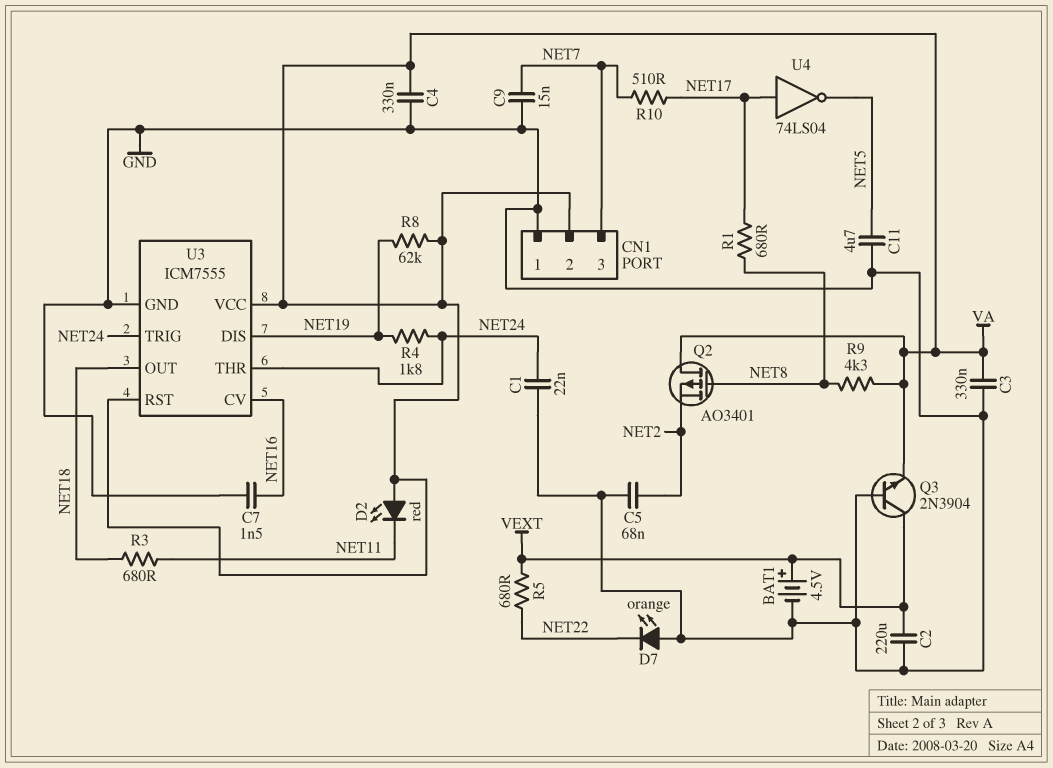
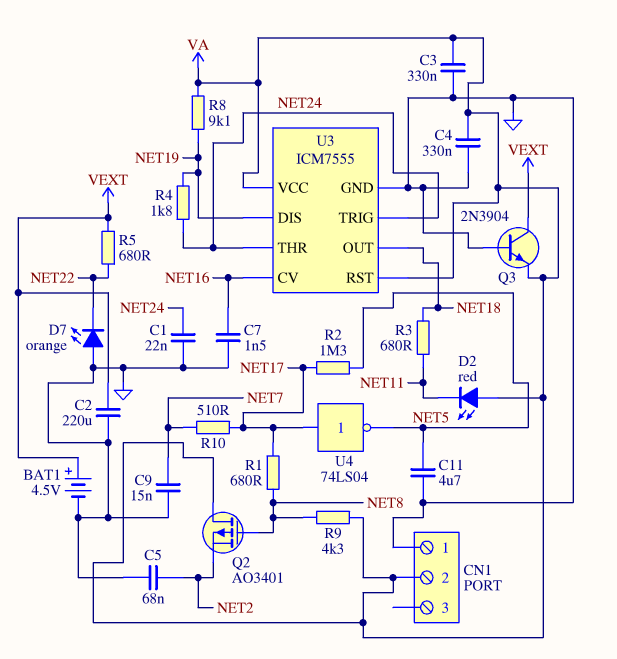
CN1 pin 3: NET7 -> none
R2: none -> 1.3M (NET5, NET17)
R8: 62k (NET19, VA) -> 9.1k (NET19, VA)

